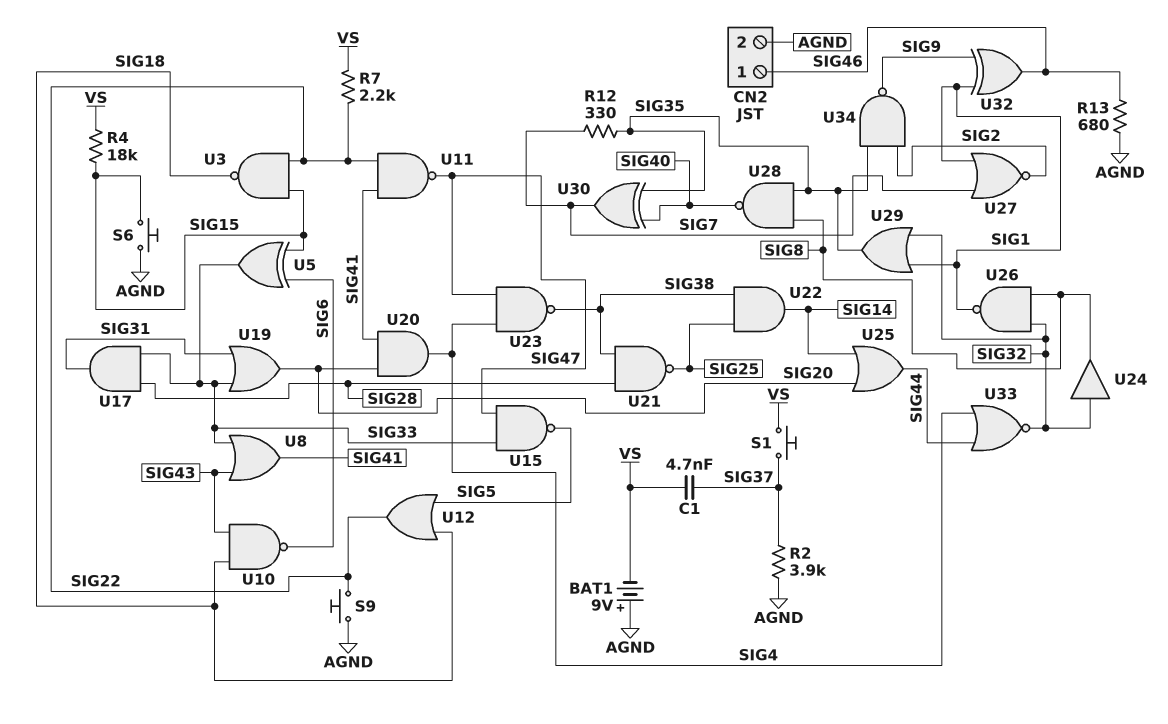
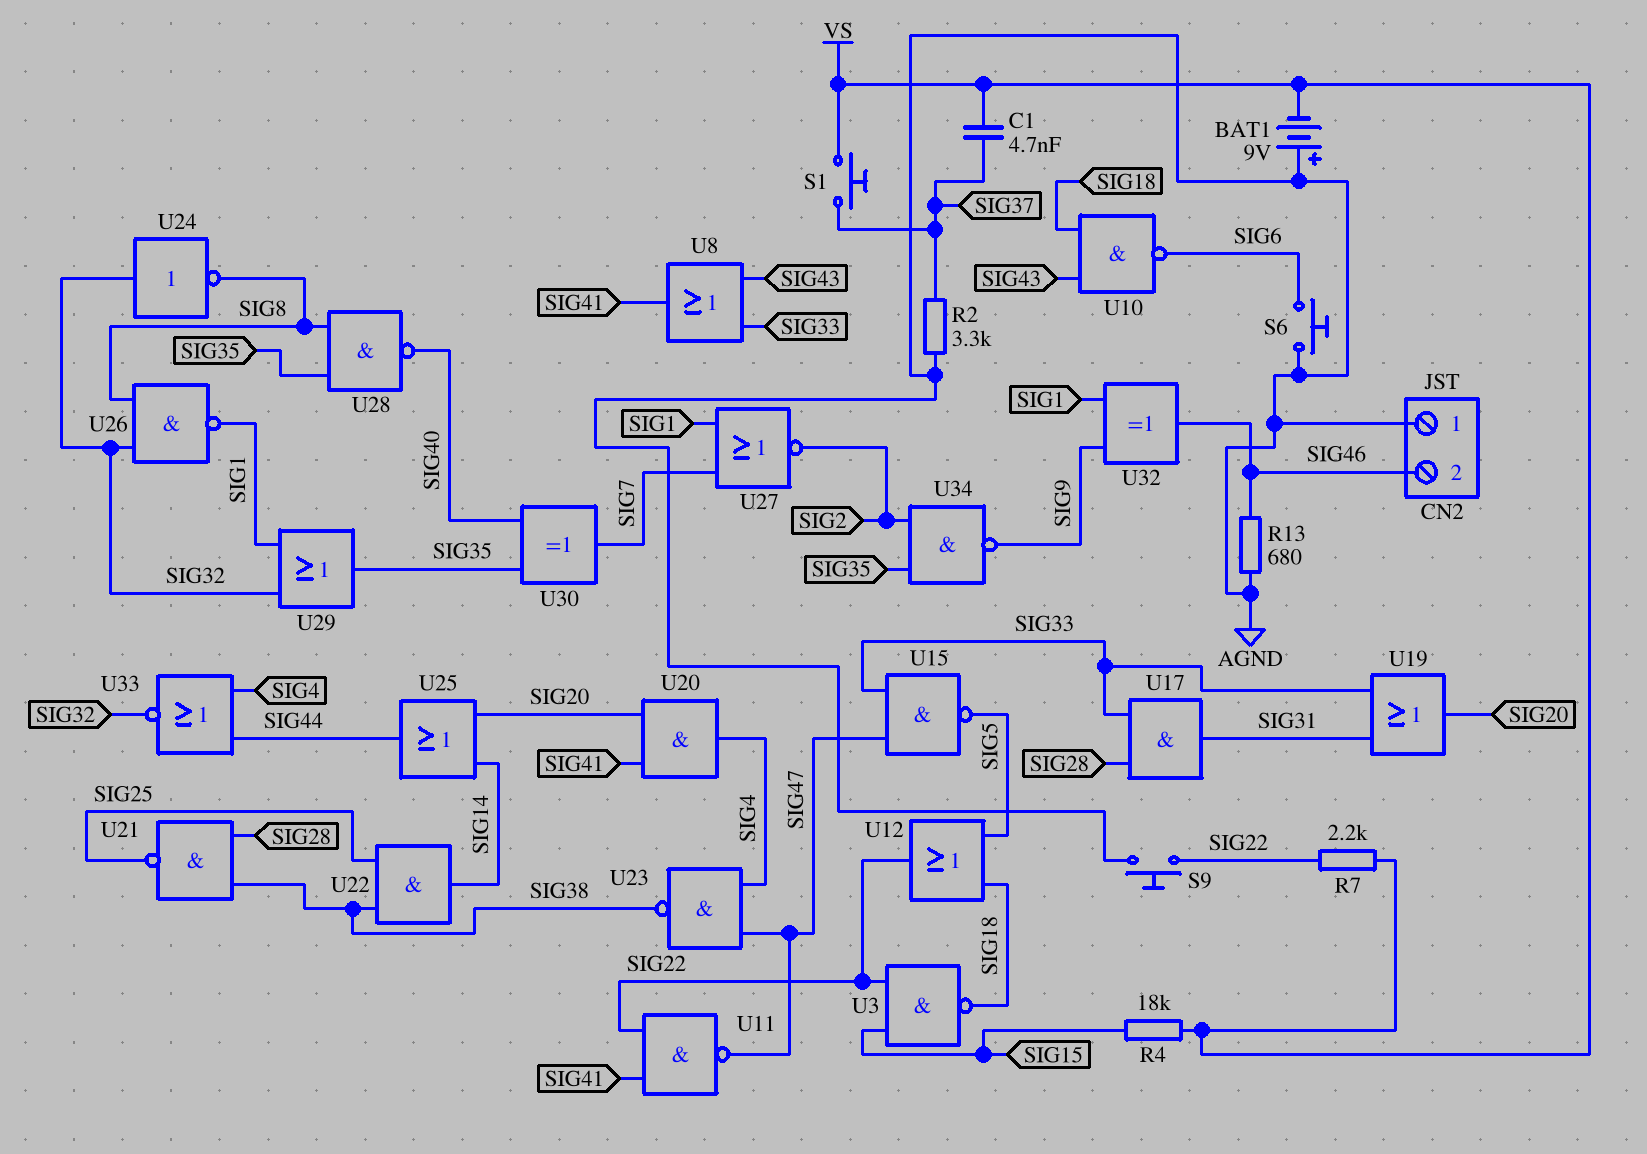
CN2 pin 1: SIG46 -> AGND
CN2 pin 2: AGND -> SIG46
R2: 3.9k (AGND, SIG37) -> 3.3k (AGND, SIG37)
R12: 330 (SIG7, SIG35) -> none
S6: button (AGND, SIG15) -> button (AGND, SIG6)
U5: XOR (in SIG6, in SIG15, out SIG33) -> none
U24: buffer (in SIG32, out SIG8) -> NOT (in SIG32, out SIG8)

